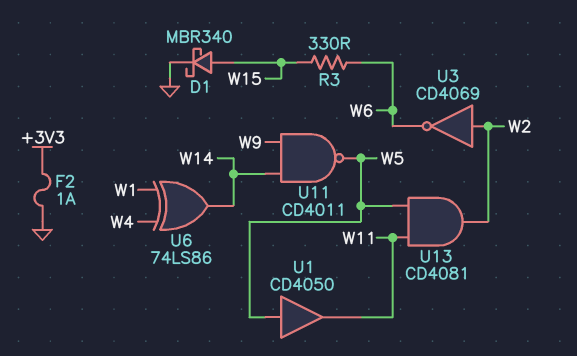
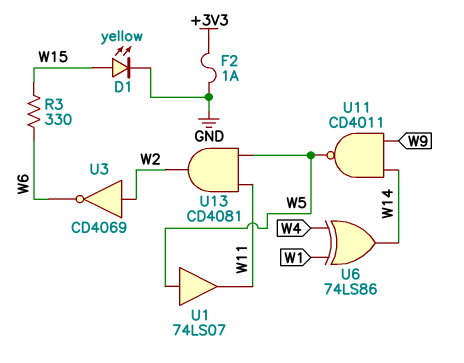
D1: schottky MBR340 (A W15, K GND) -> LED yellow (A W15, K GND)
U1: buffer CD4050 (in W5, out W11) -> buffer 74LS07 (in W5, out W11)

